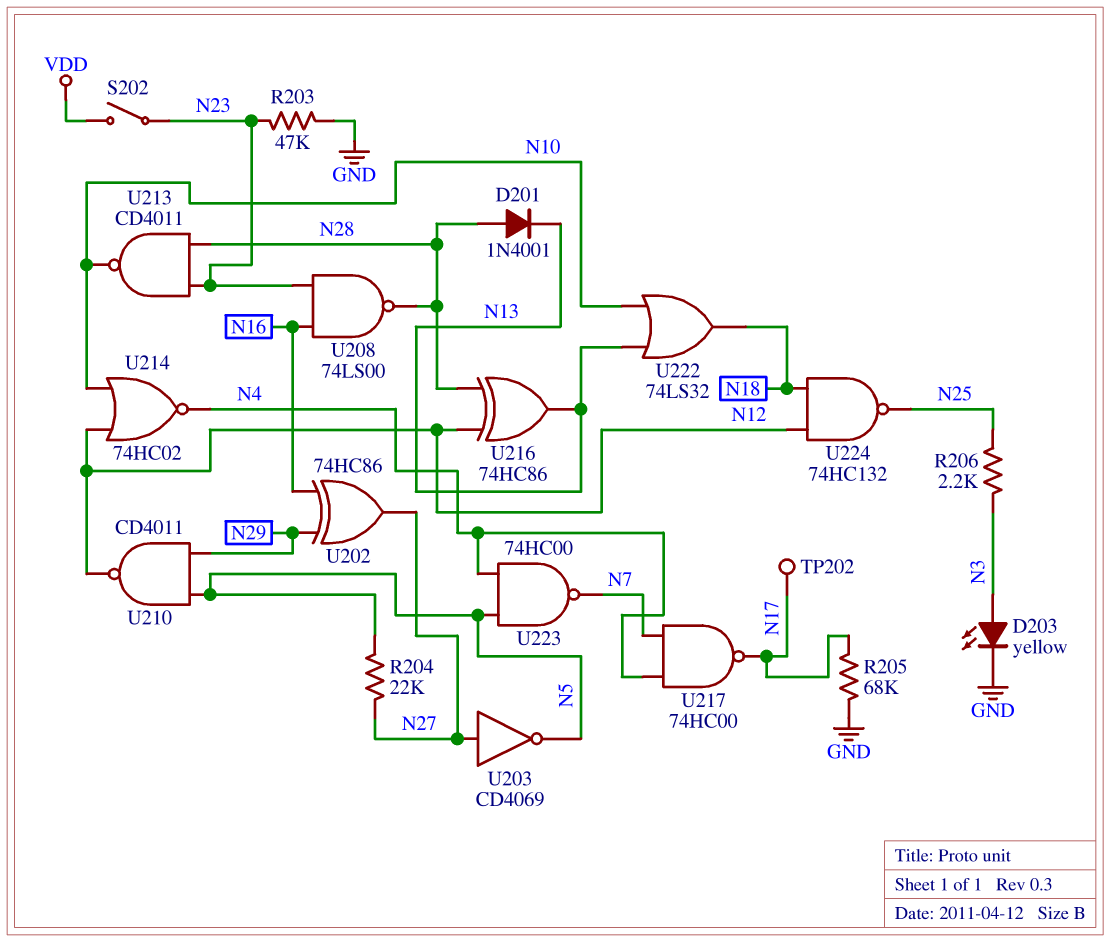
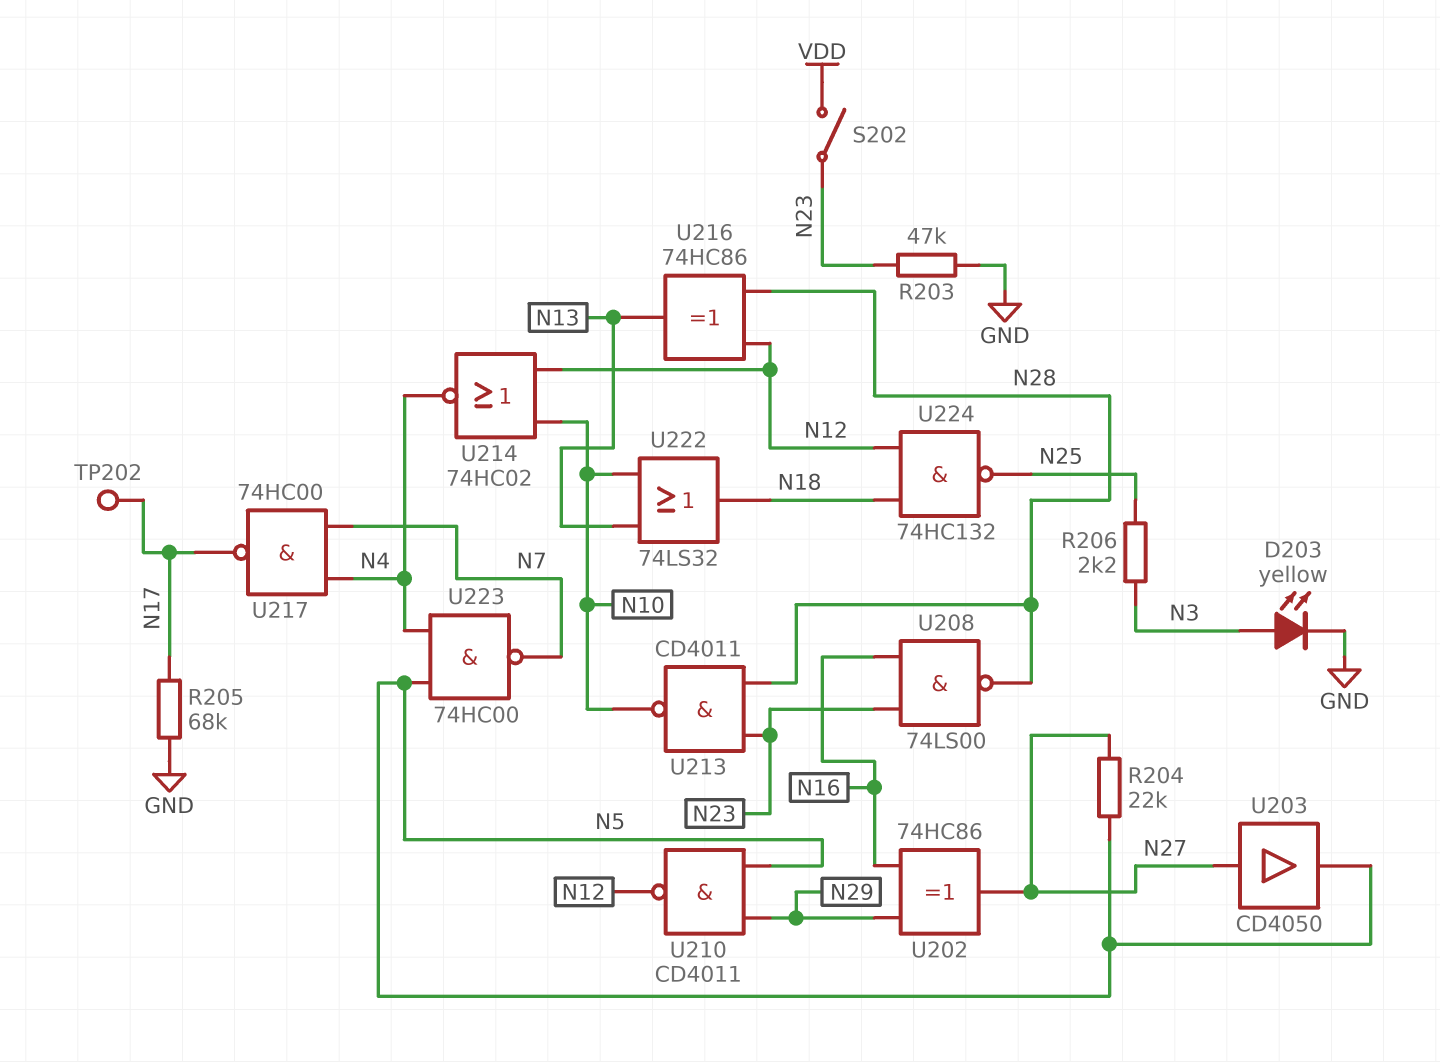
D201: diode 1N4001 (A N28, K N13) -> none
U203: NOT CD4069 (in N27, out N5) -> buffer CD4050 (in N27, out N5)

